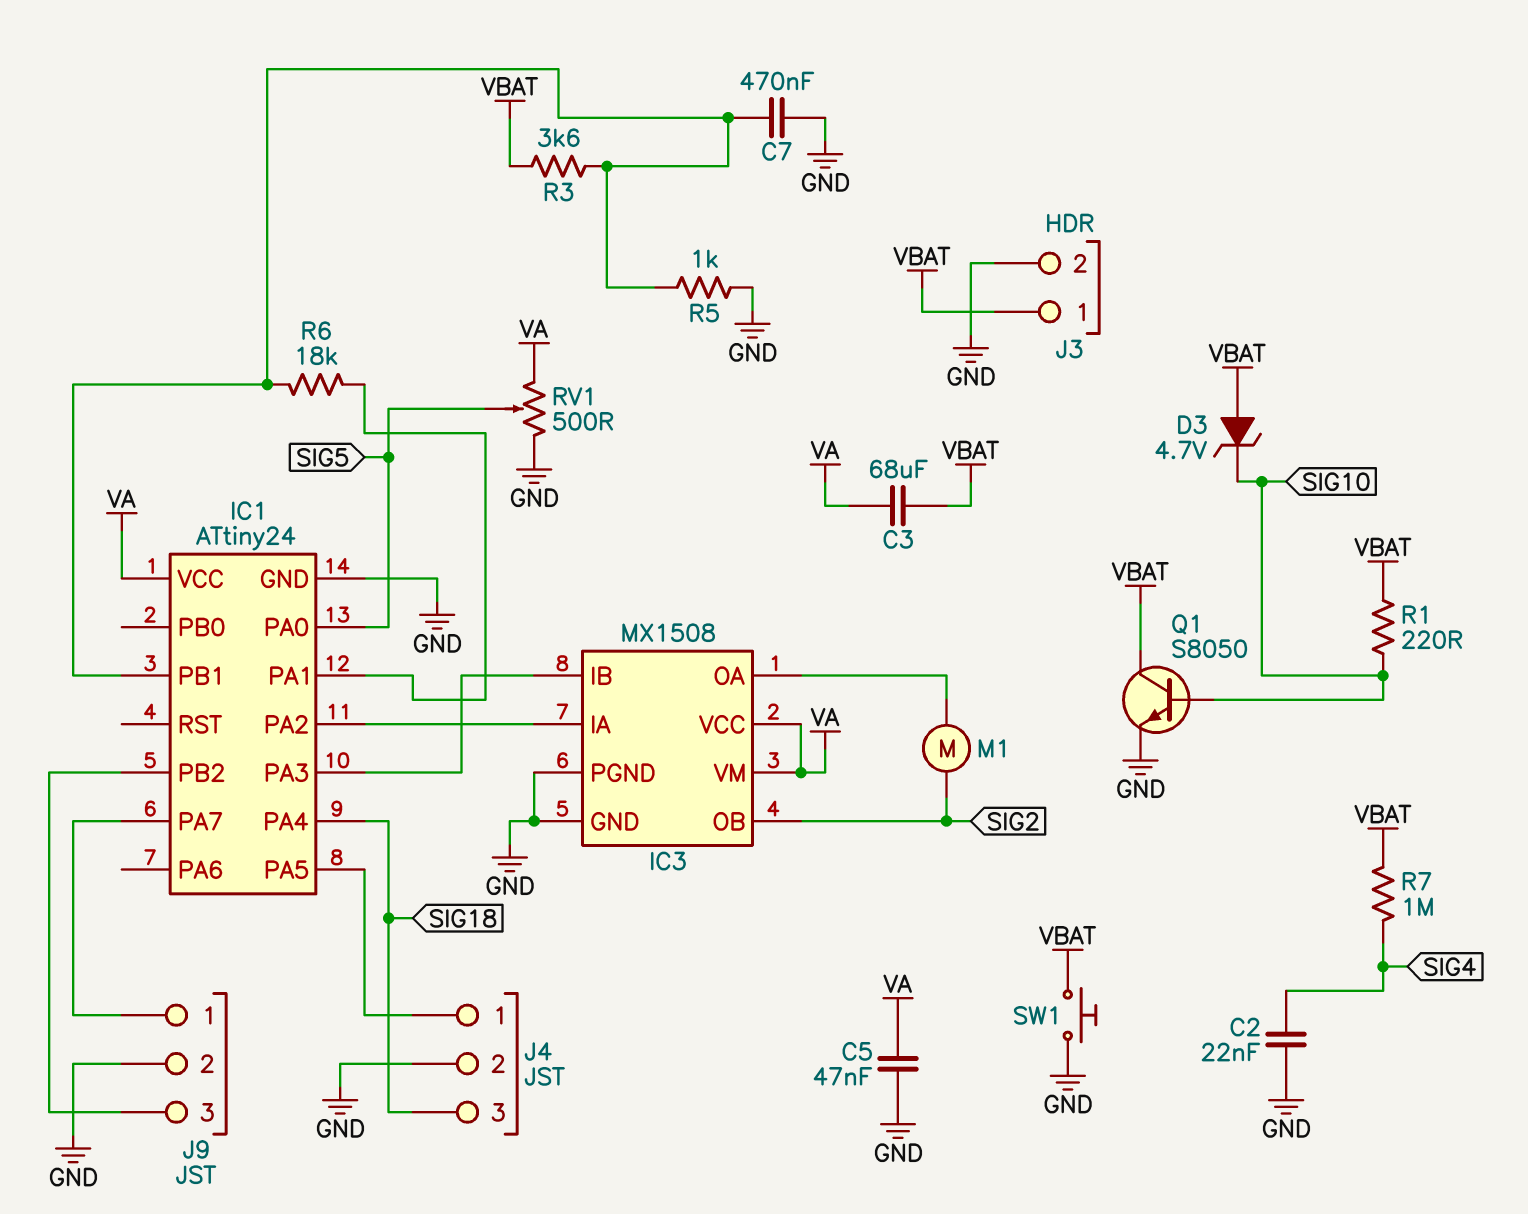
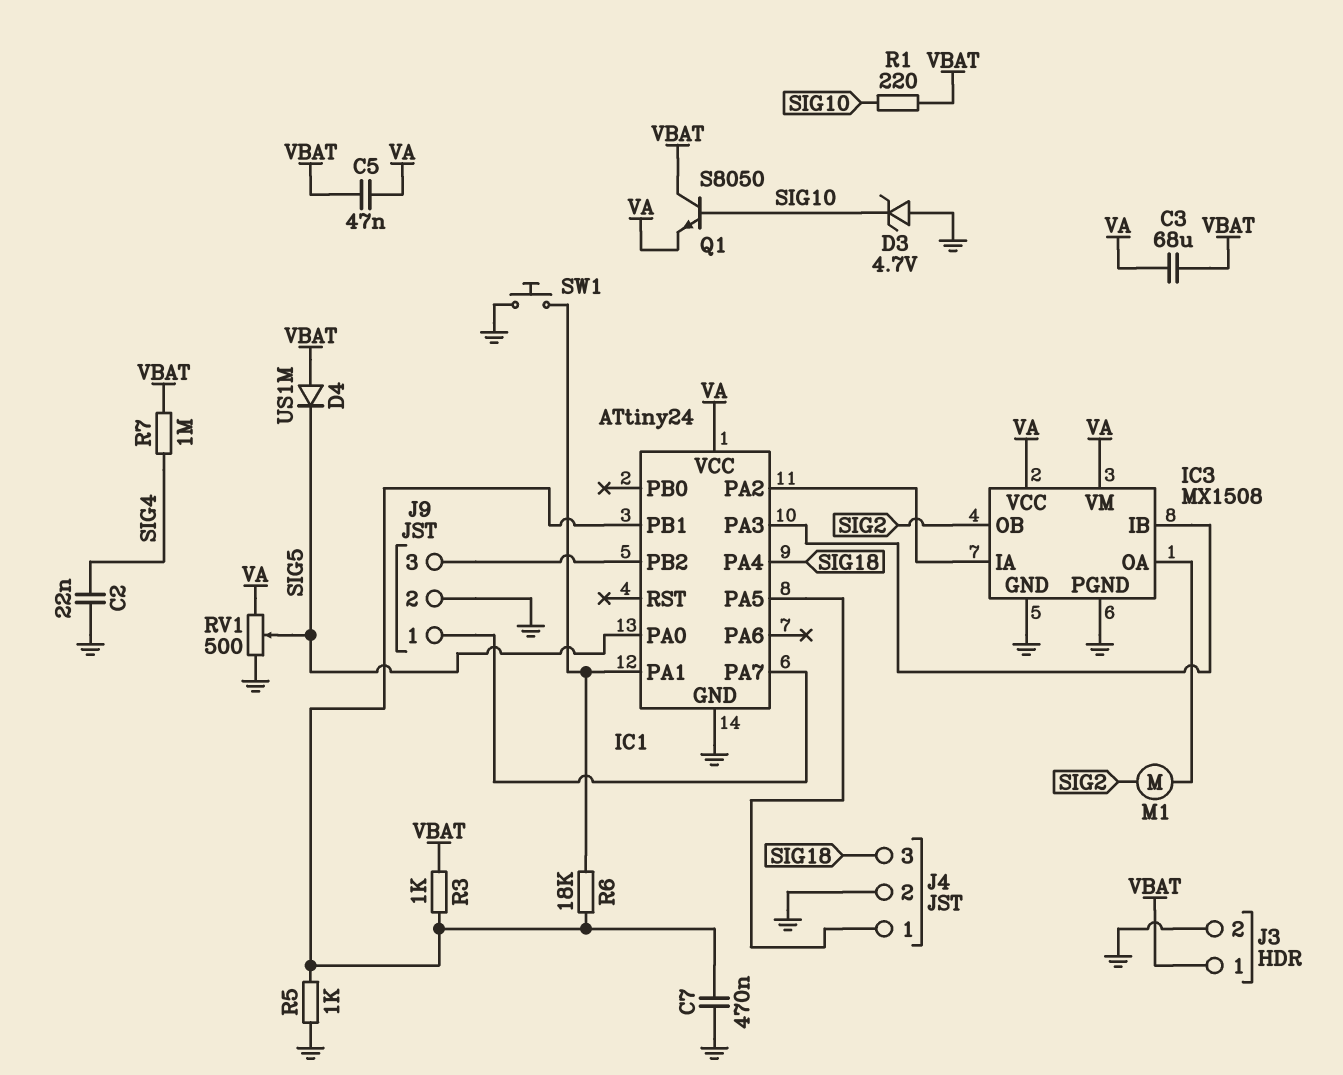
C5: 47nF (GND, VA) -> 47nF (VA, VBAT)
D3: zener 4.7V (A VBAT, K SIG10) -> zener 4.7V (A GND, K SIG10)
D4: none -> diode US1M (A VBAT, K SIG5)
Q1: NPN S8050 (B SIG10, C VBAT, E GND) -> NPN S8050 (B SIG10, C VBAT, E VA)
R3: 3.6k (IC1/PB1, VBAT) -> 1k (IC1/PB1, VBAT)
SW1: button (GND, VBAT) -> button (GND, IC1/PA1)

